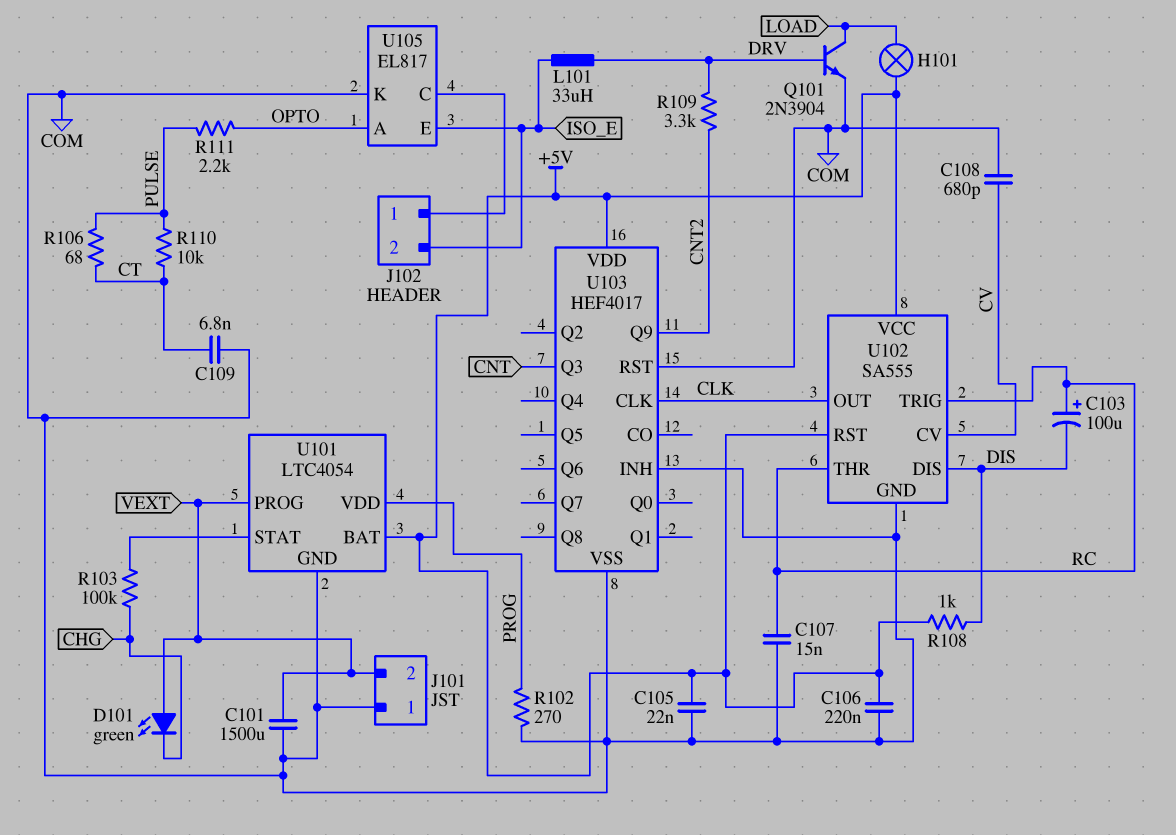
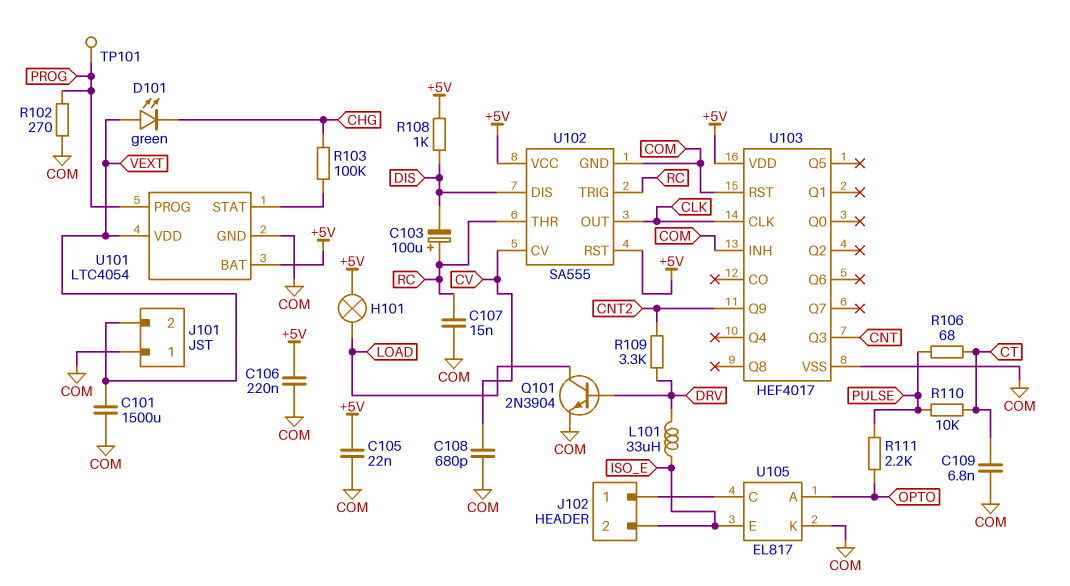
TP101: none -> test point (PROG)
U101 pin PROG: VEXT -> PROG
U101 pin VDD: PROG -> VEXT

